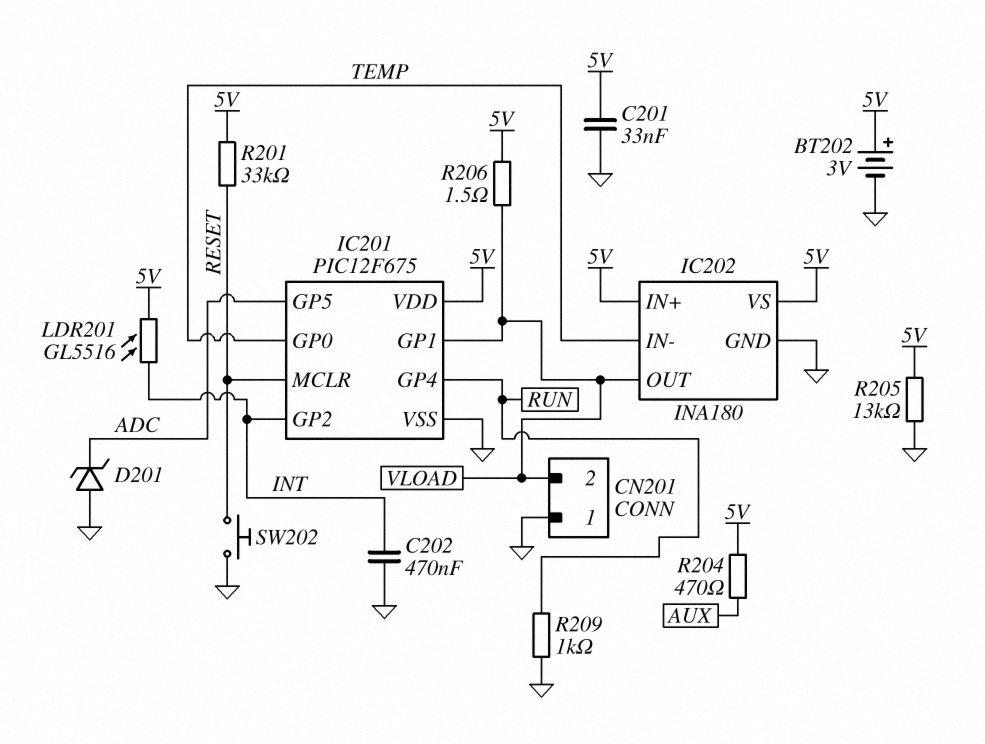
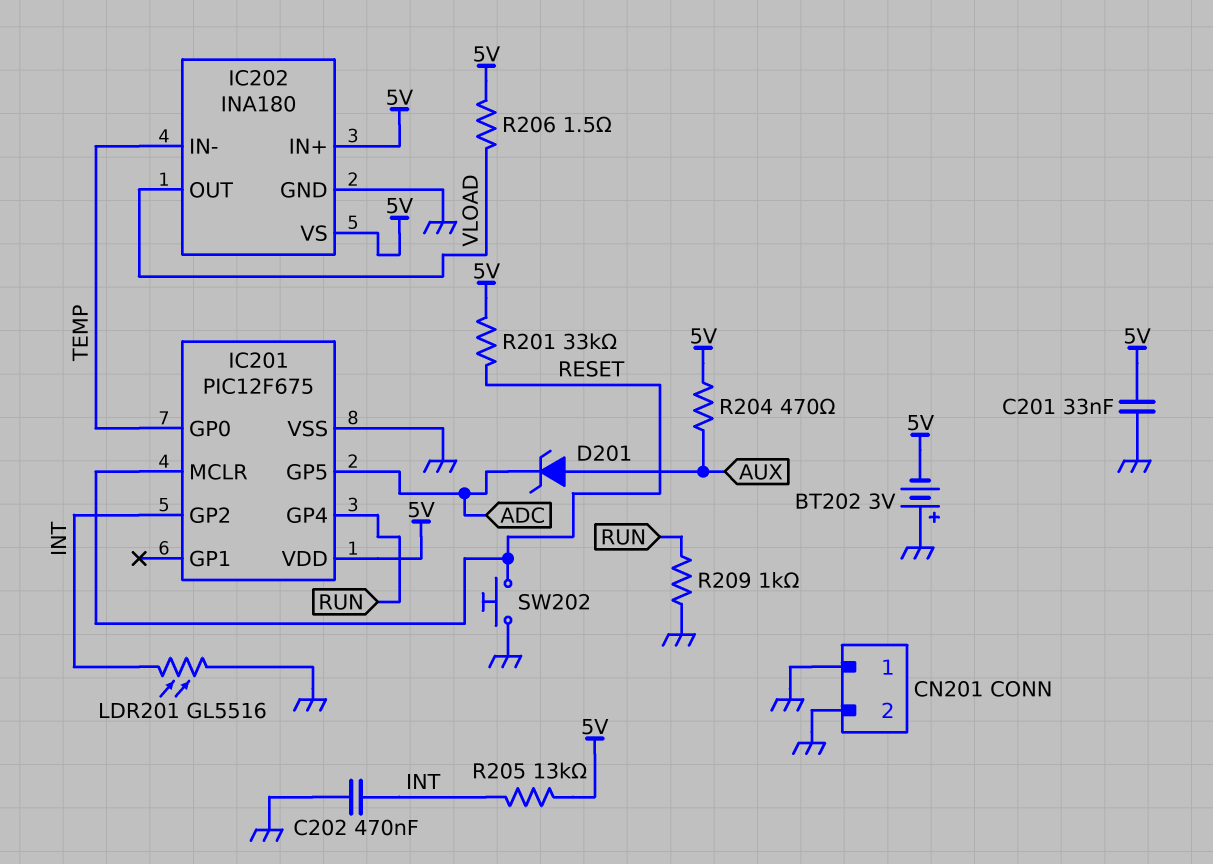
BT202: 3V (plus 5V, minus GND) -> 3V (plus GND, minus 5V)
CN201 pin 2: VLOAD -> GND
D201: zener (A GND, K ADC) -> zener (A AUX, K ADC)
IC201 pin GP1: VLOAD -> none
LDR201: GL5516 (5V, INT) -> GL5516 (GND, INT)
R205: 13k (5V, GND) -> 13k (5V, INT)

